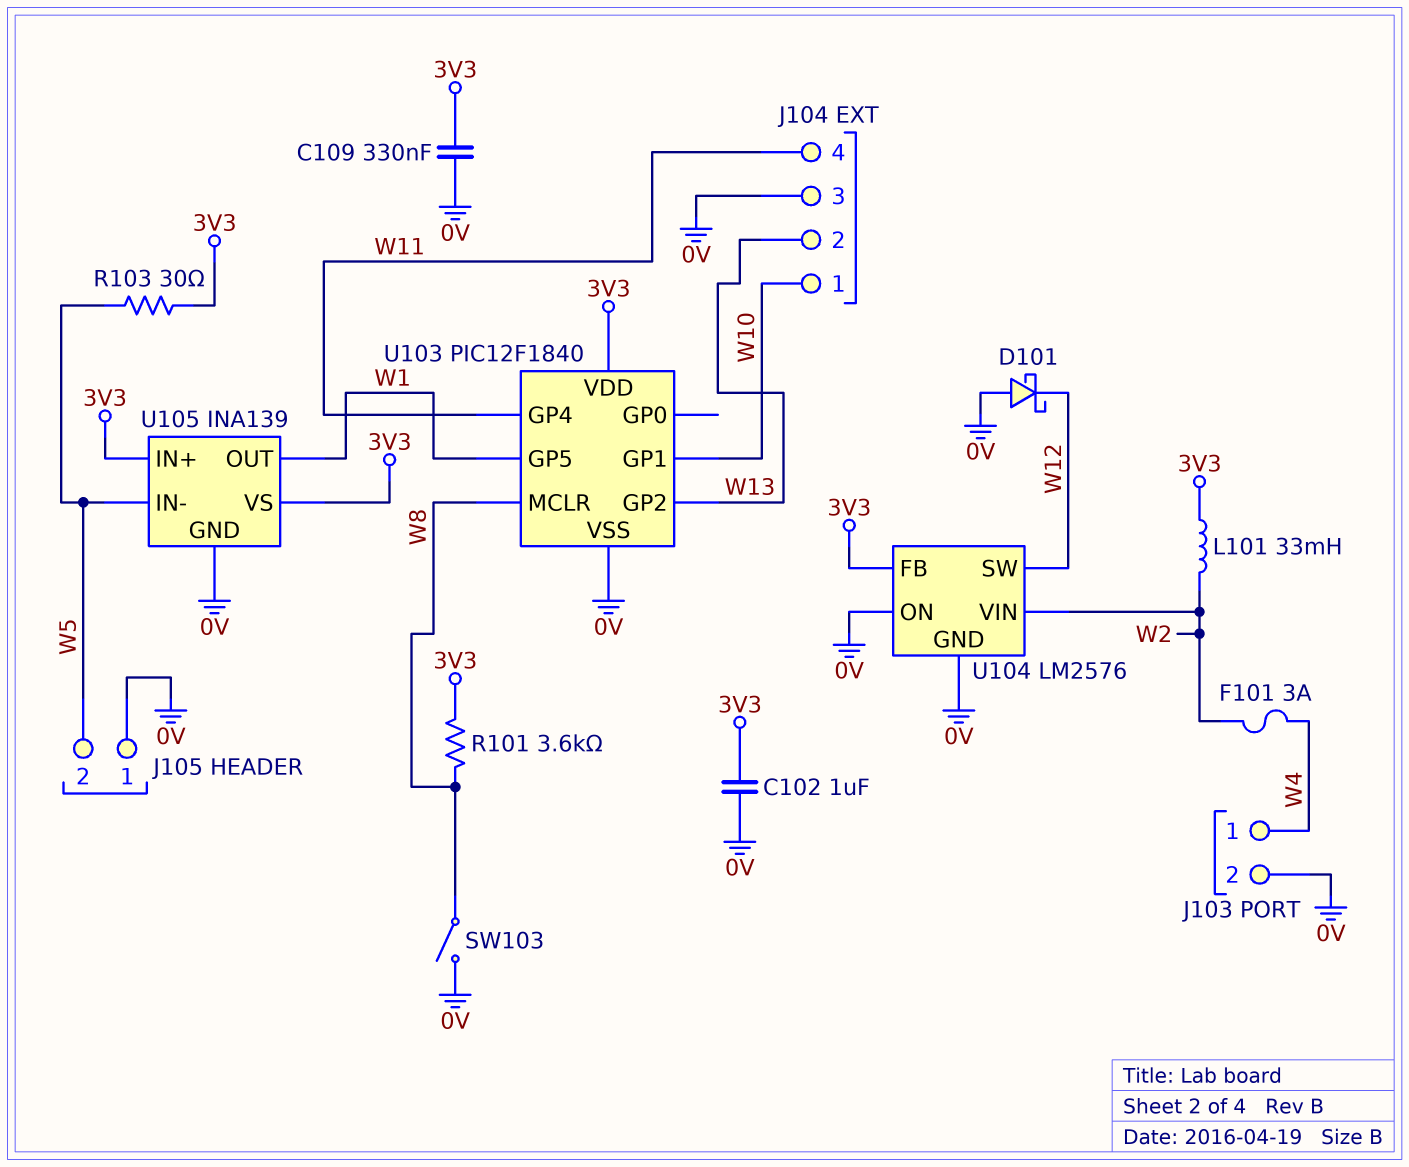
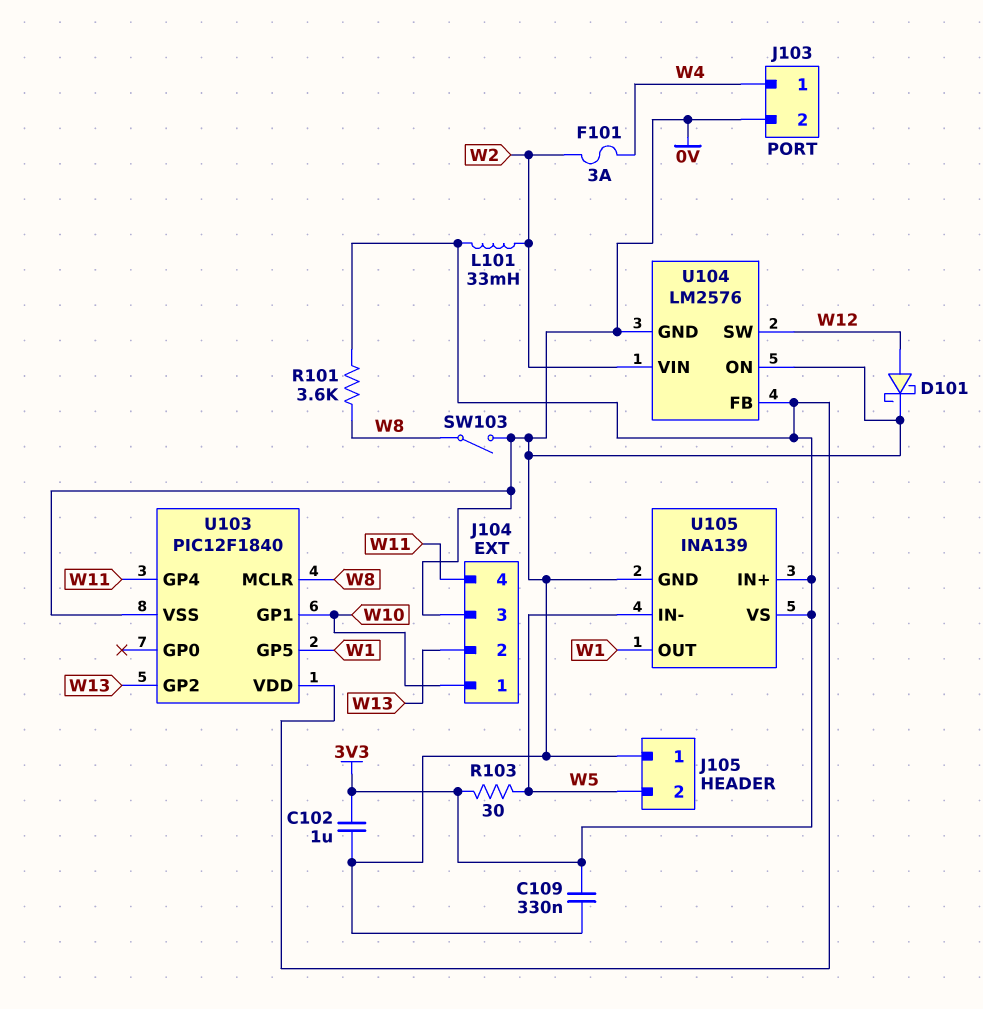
D101: schottky (A 0V, K W12) -> schottky (A W12, K 0V)

